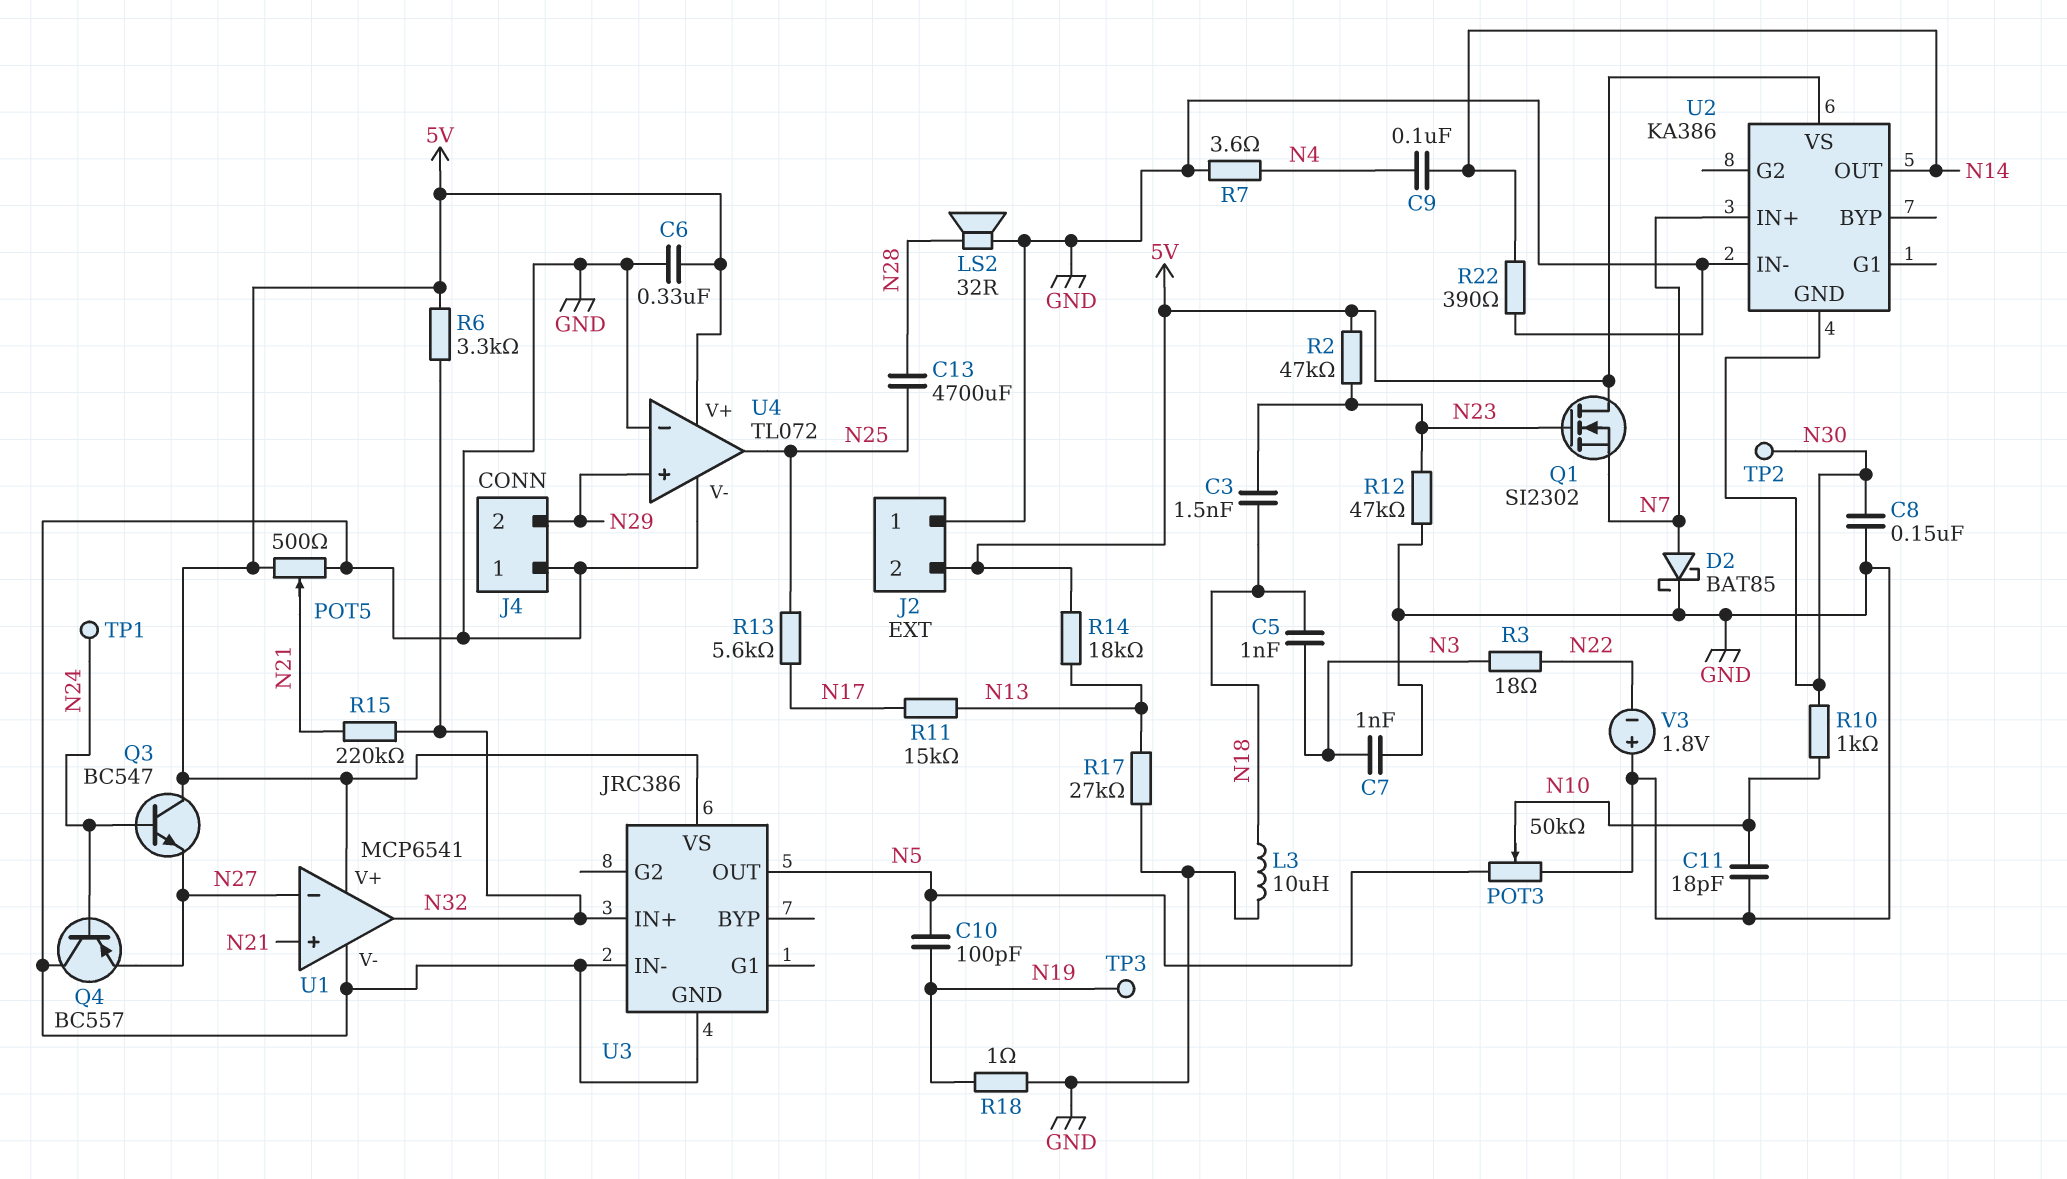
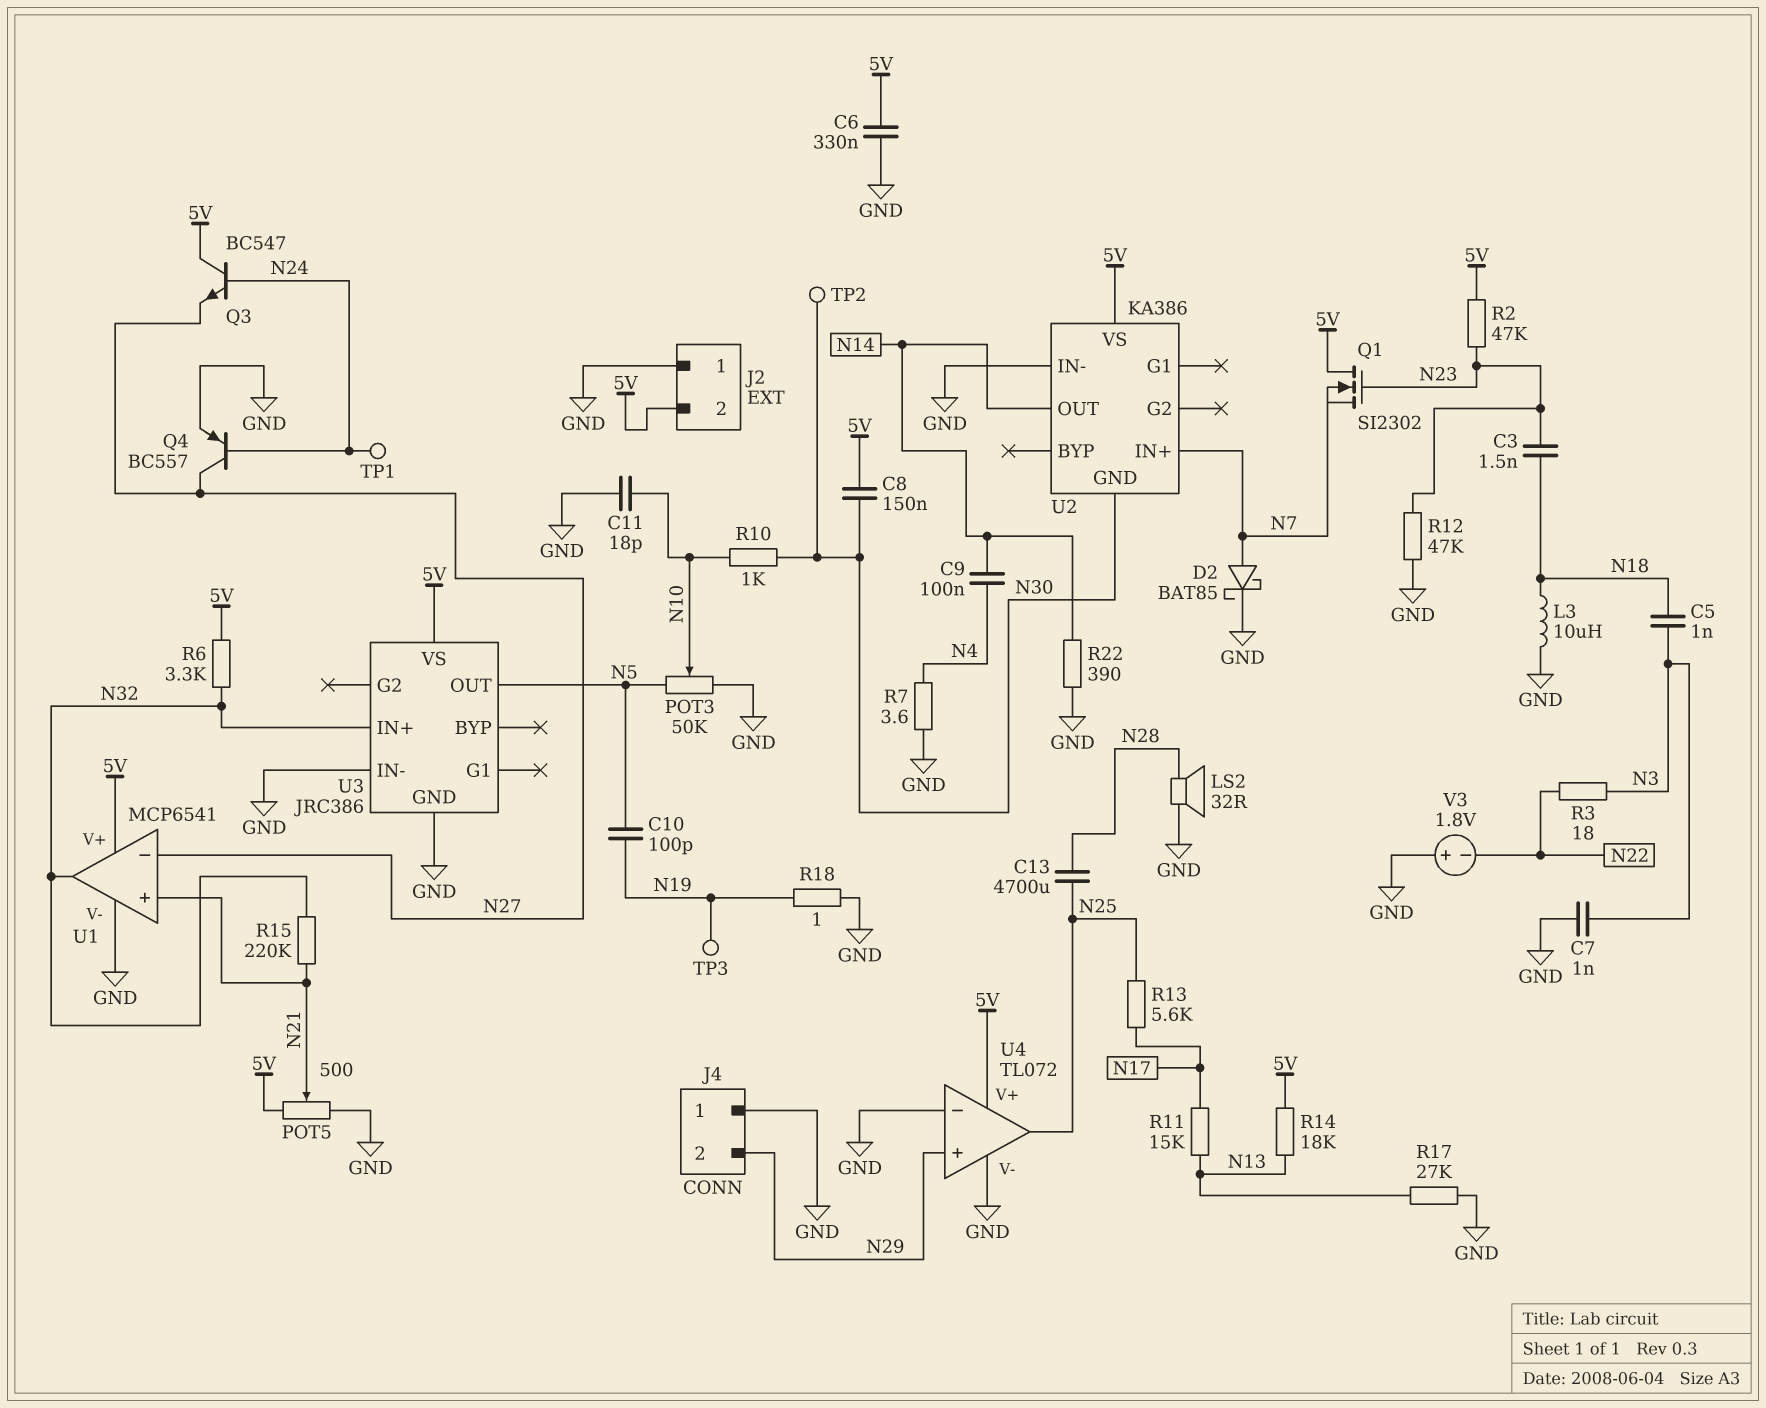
C8: 150nF (GND, N30) -> 150nF (5V, N30)
Q4: PNP BC557 (B N24, C GND, E N27) -> PNP BC557 (B N24, C N27, E GND)

